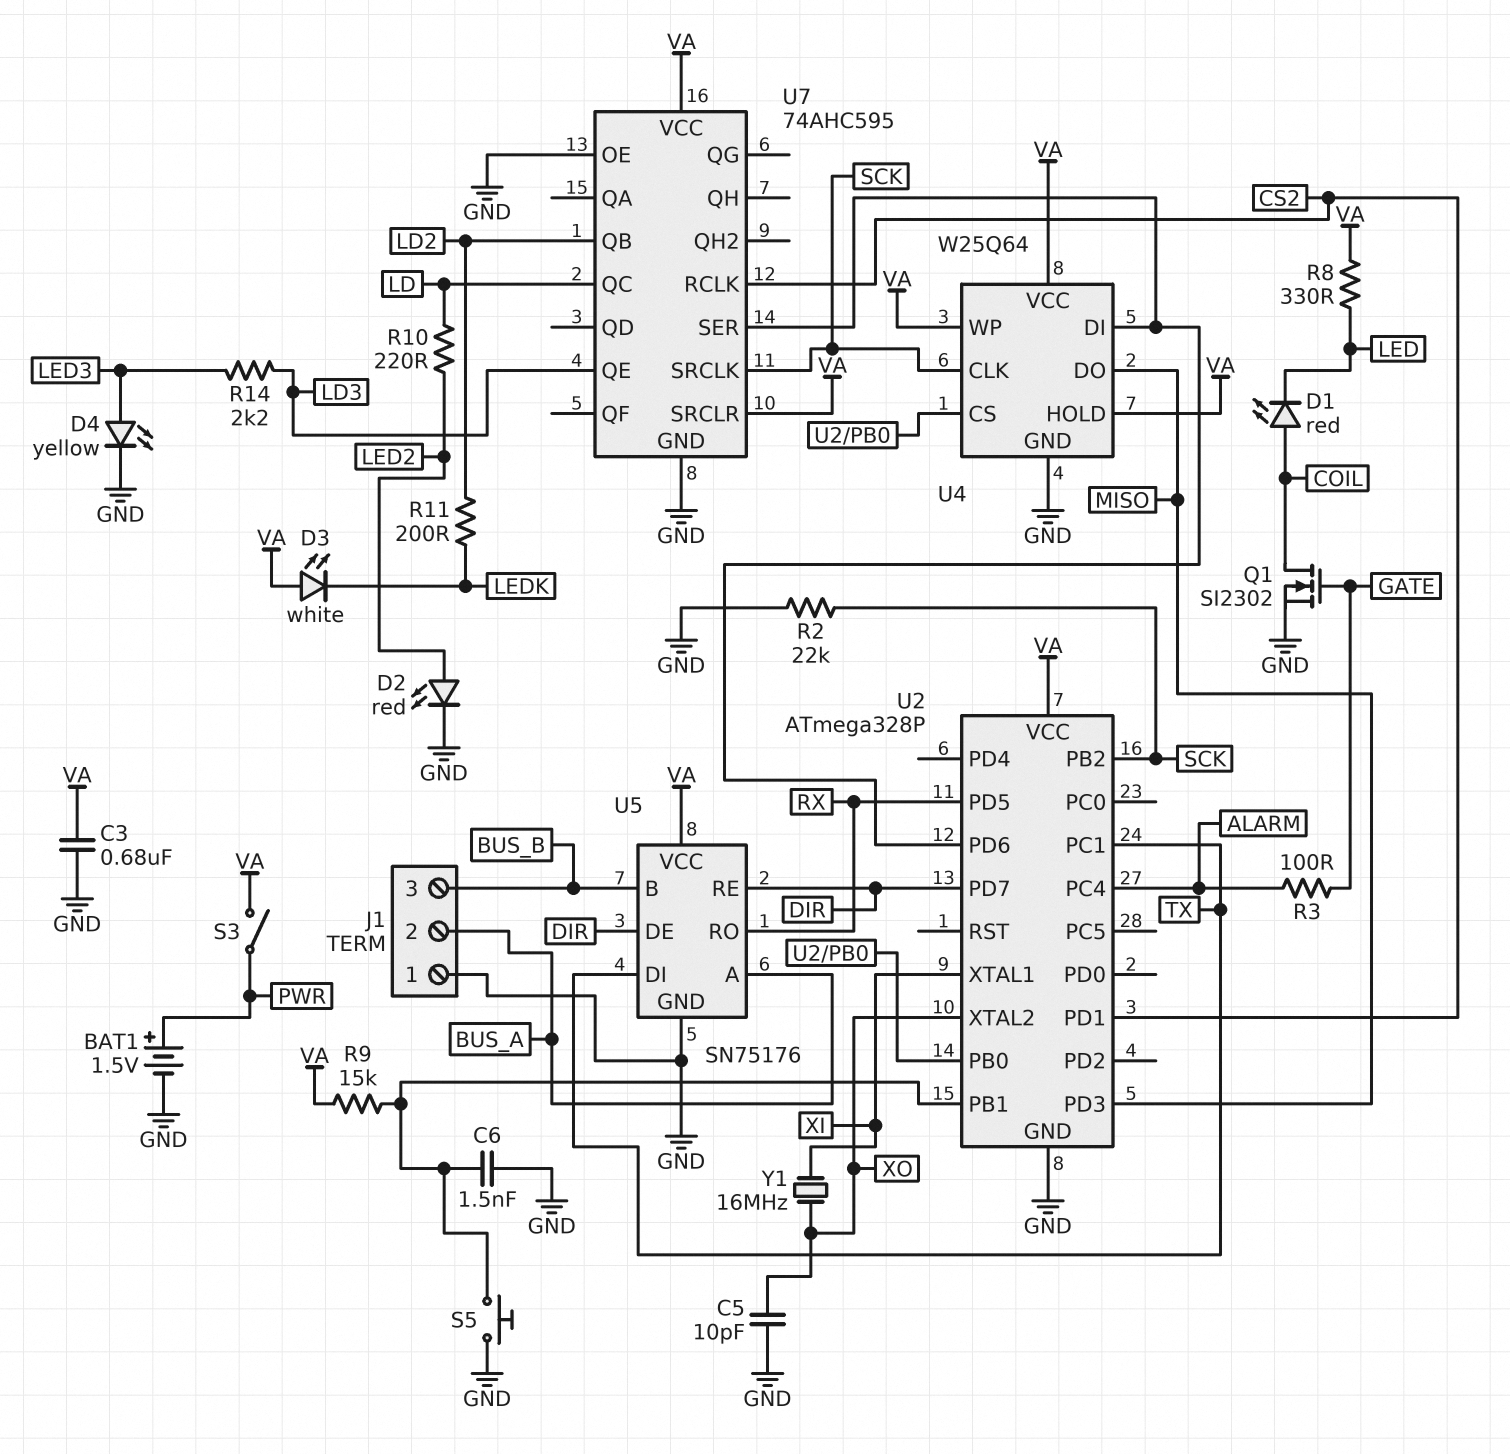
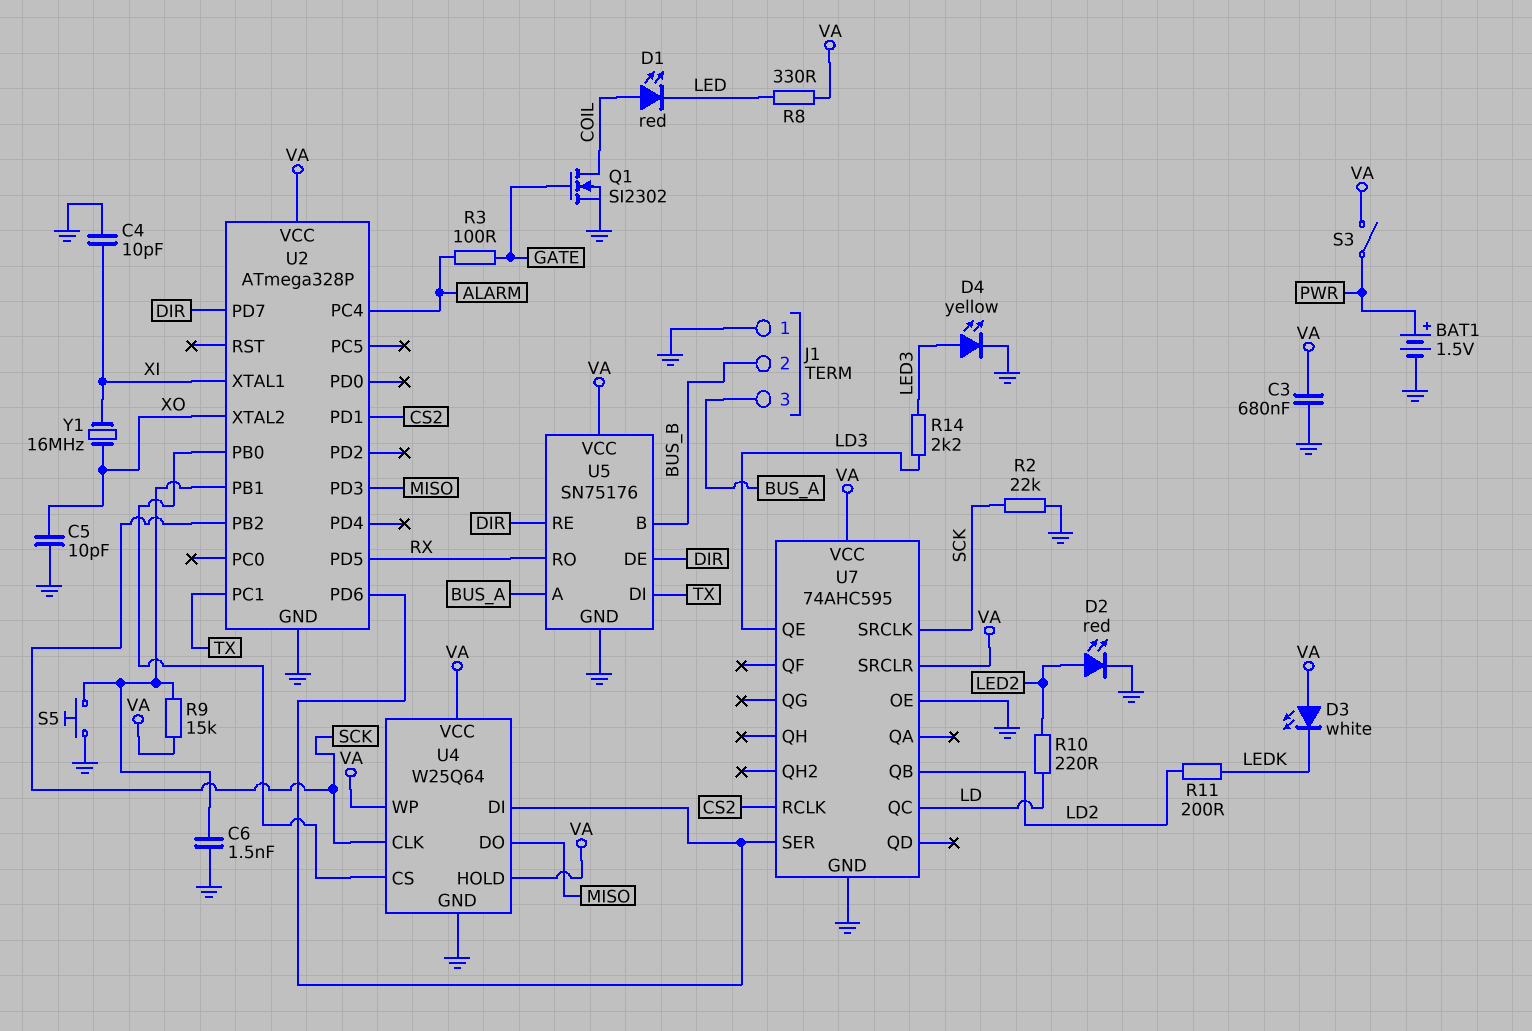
C4: none -> 10pF (GND, XI)
J1 pin 2: BUS_A -> BUS_B
J1 pin 3: BUS_B -> BUS_A

